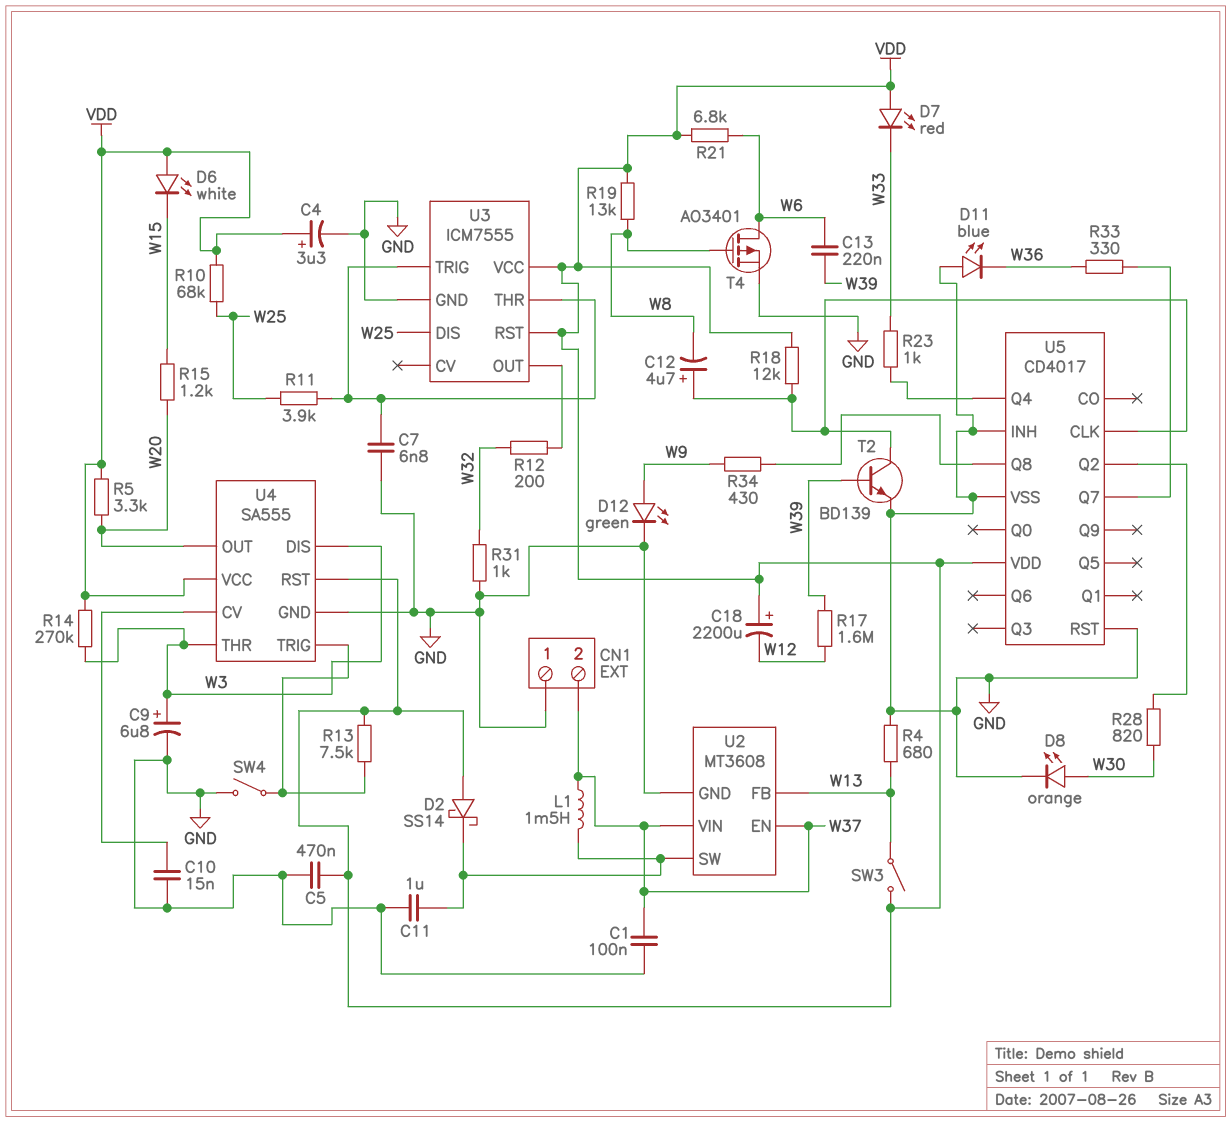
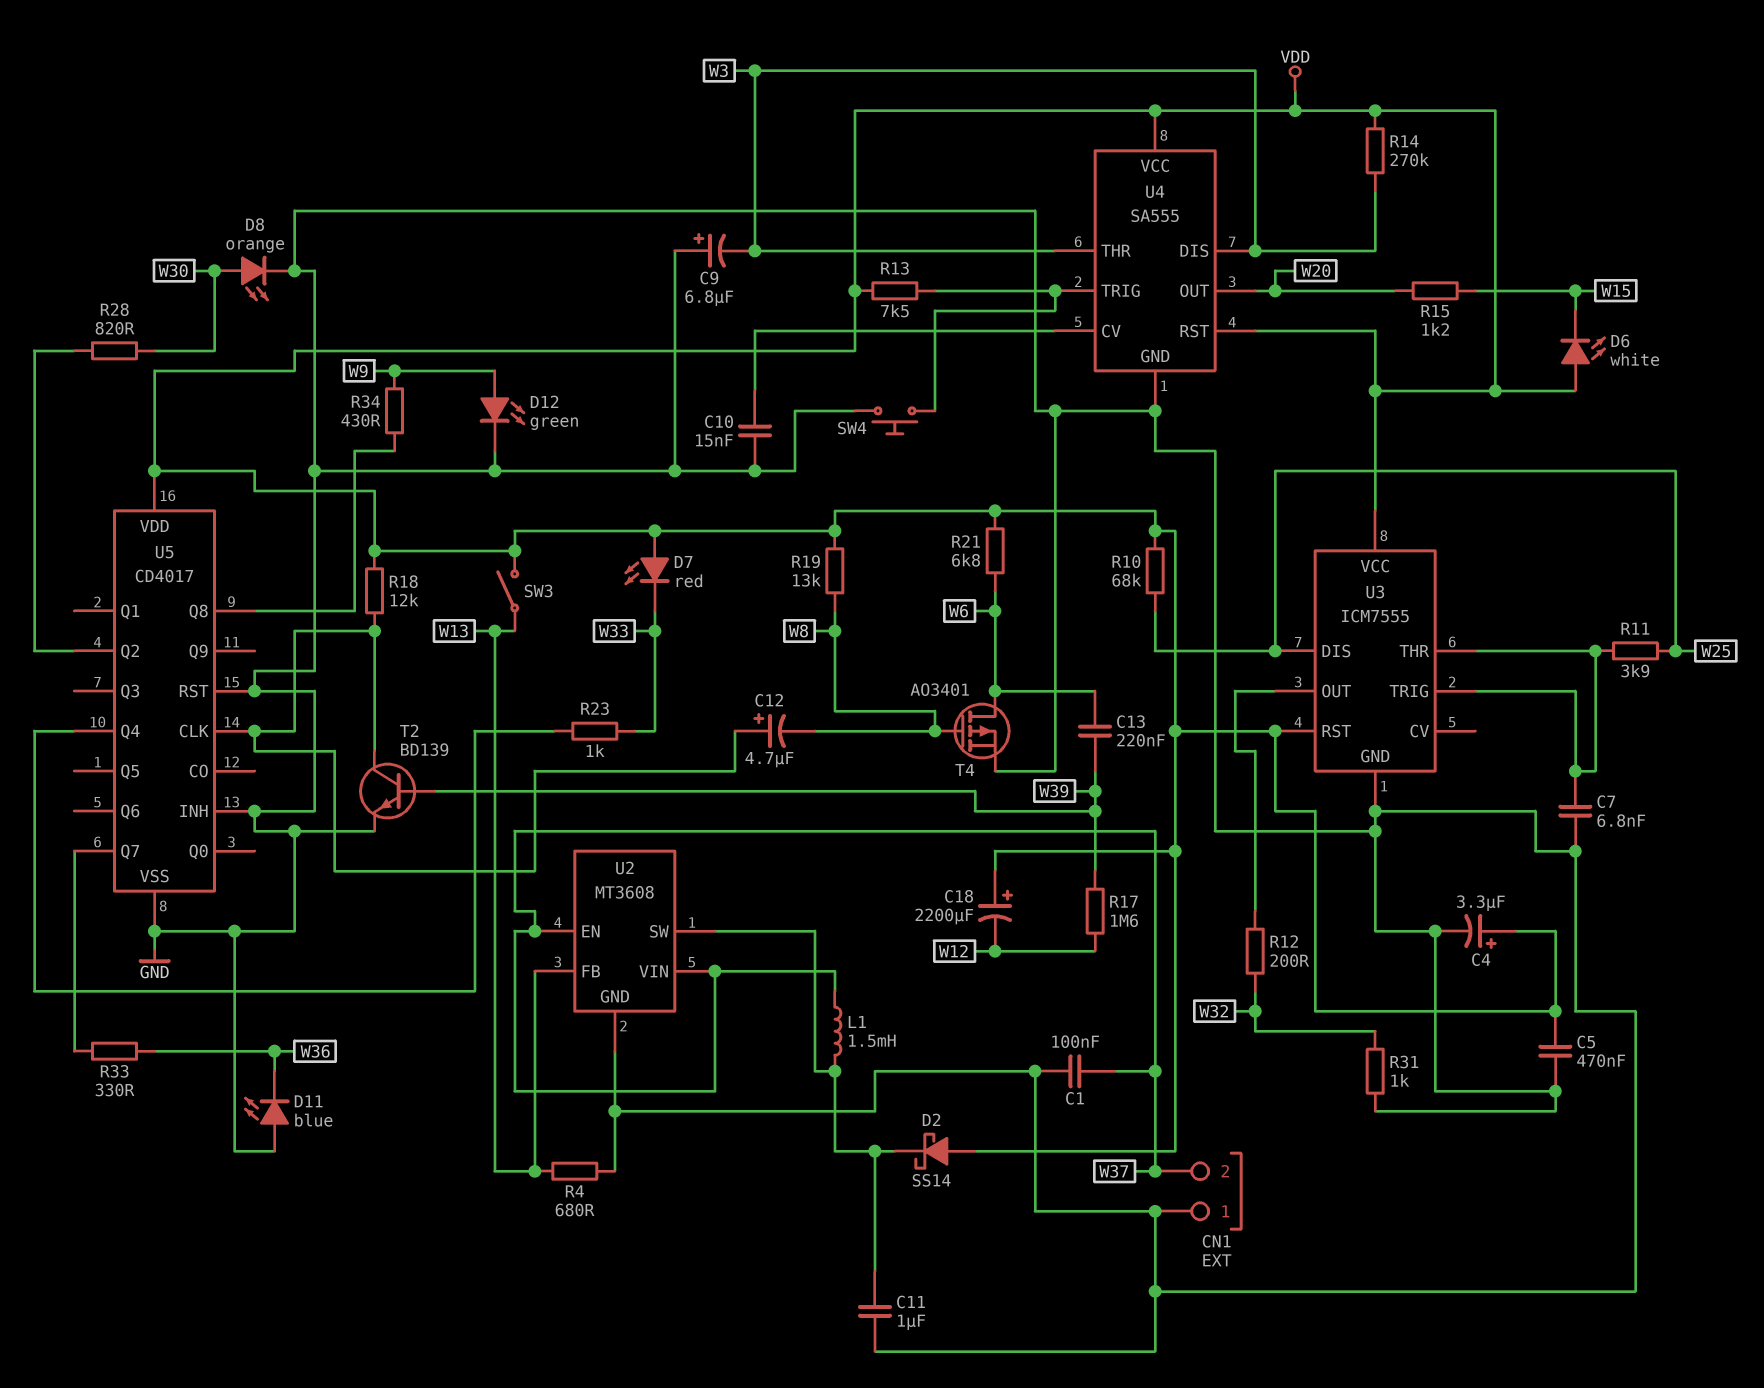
C9: 6.8uF (plus W3, minus GND) -> 6.8uF (plus GND, minus W3)
R5: 3.3k (VDD, W20) -> none
SW4: switch (GND, U4/TRIG) -> button (GND, U4/TRIG)

